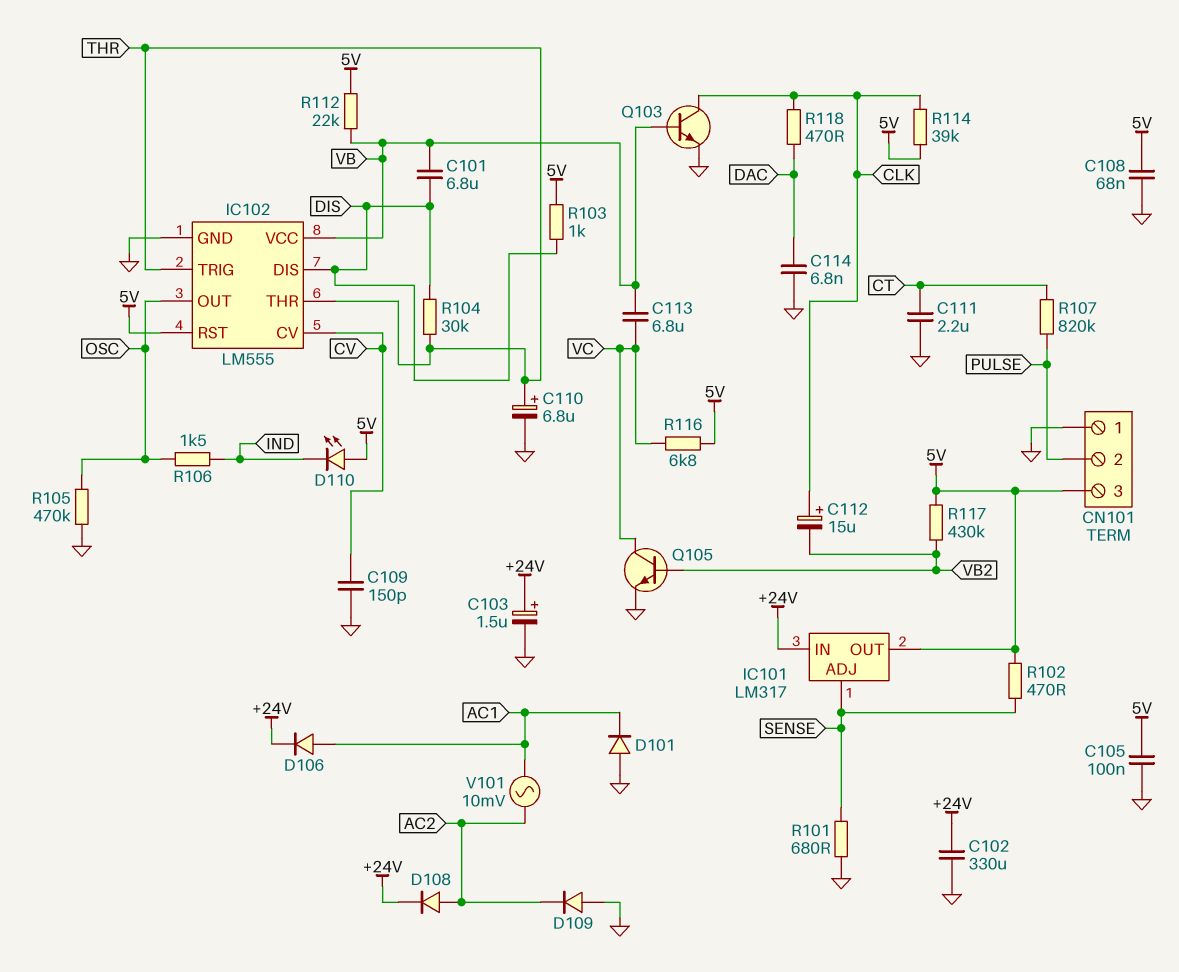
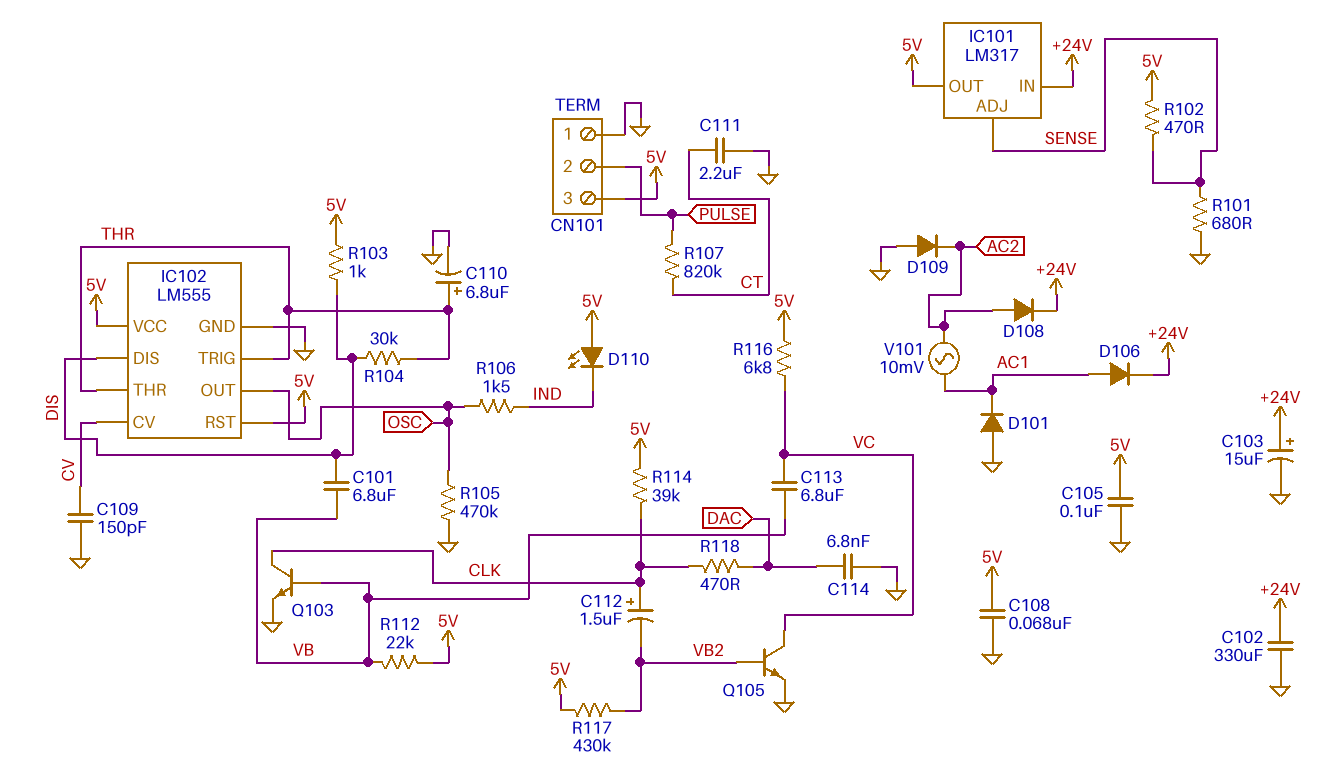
C103: 1.5uF (plus +24V, minus GND) -> 15uF (plus +24V, minus GND)
C112: 15uF (plus CLK, minus VB2) -> 1.5uF (plus CLK, minus VB2)
IC102 pin VCC: VB -> 5V

